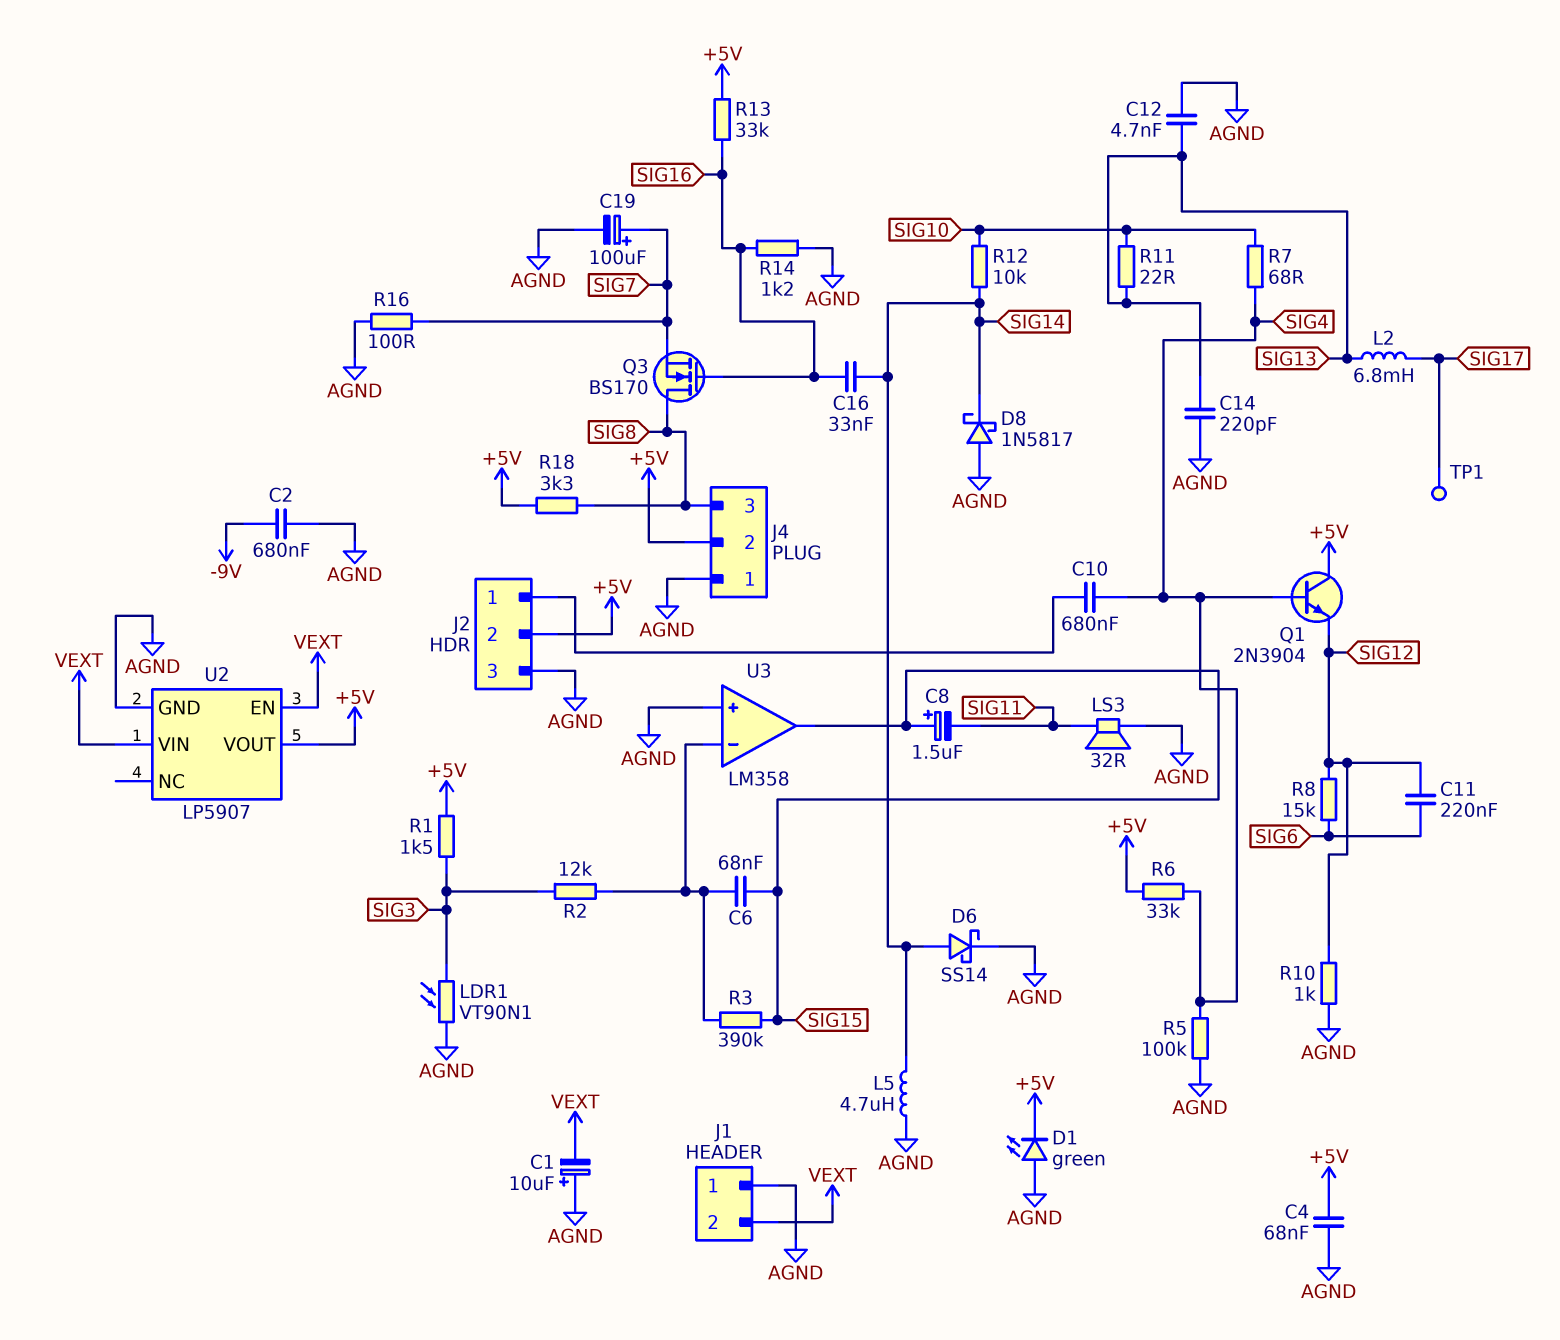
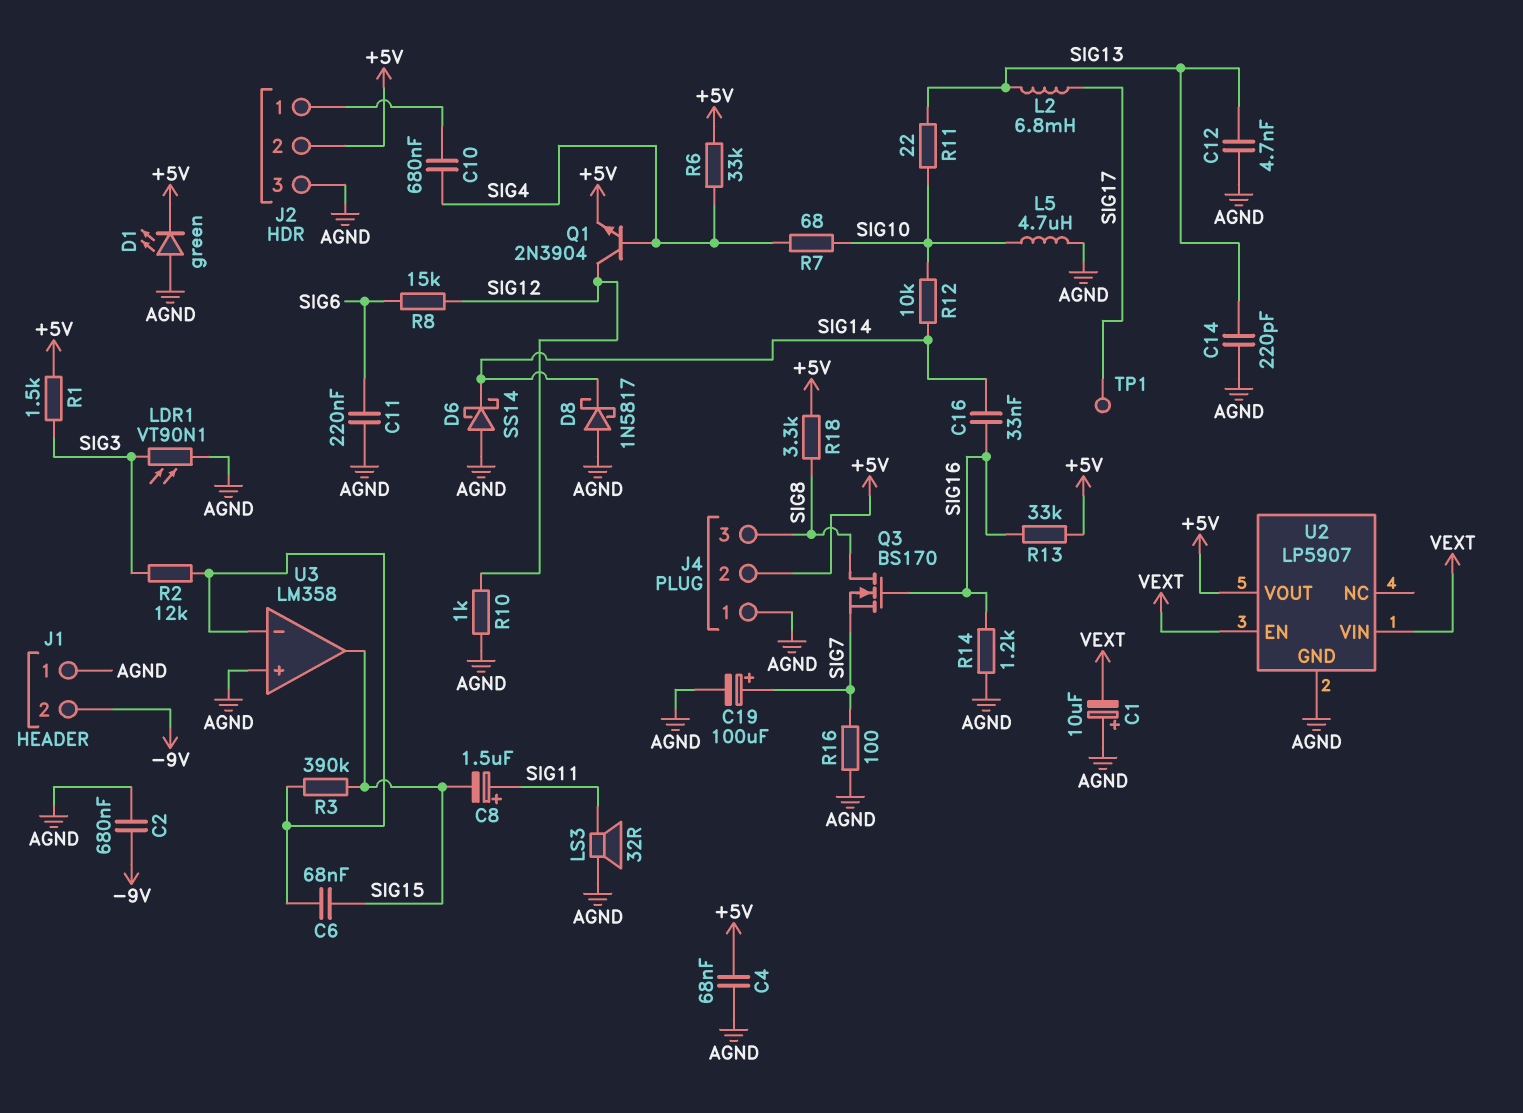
C8: 1.5uF (plus SIG15, minus SIG11) -> 1.5uF (plus SIG11, minus SIG15)
C11: 220nF (SIG6, SIG12) -> 220nF (AGND, SIG6)
D6: schottky SS14 (A SIG14, K AGND) -> schottky SS14 (A AGND, K SIG14)
J1 pin 2: VEXT -> -9V
L5: 4.7uH (AGND, SIG14) -> 4.7uH (AGND, SIG10)
Q1: NPN 2N3904 (B SIG4, C +5V, E SIG12) -> NPN 2N3904 (B SIG4, C SIG12, E +5V)
R5: 100k (AGND, SIG4) -> none

